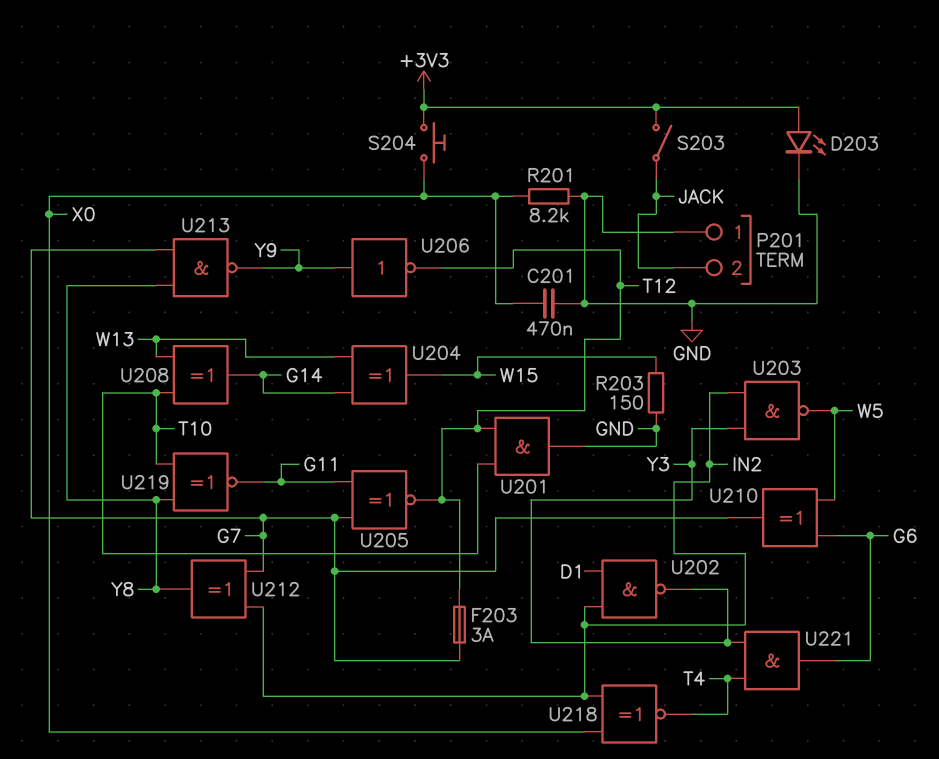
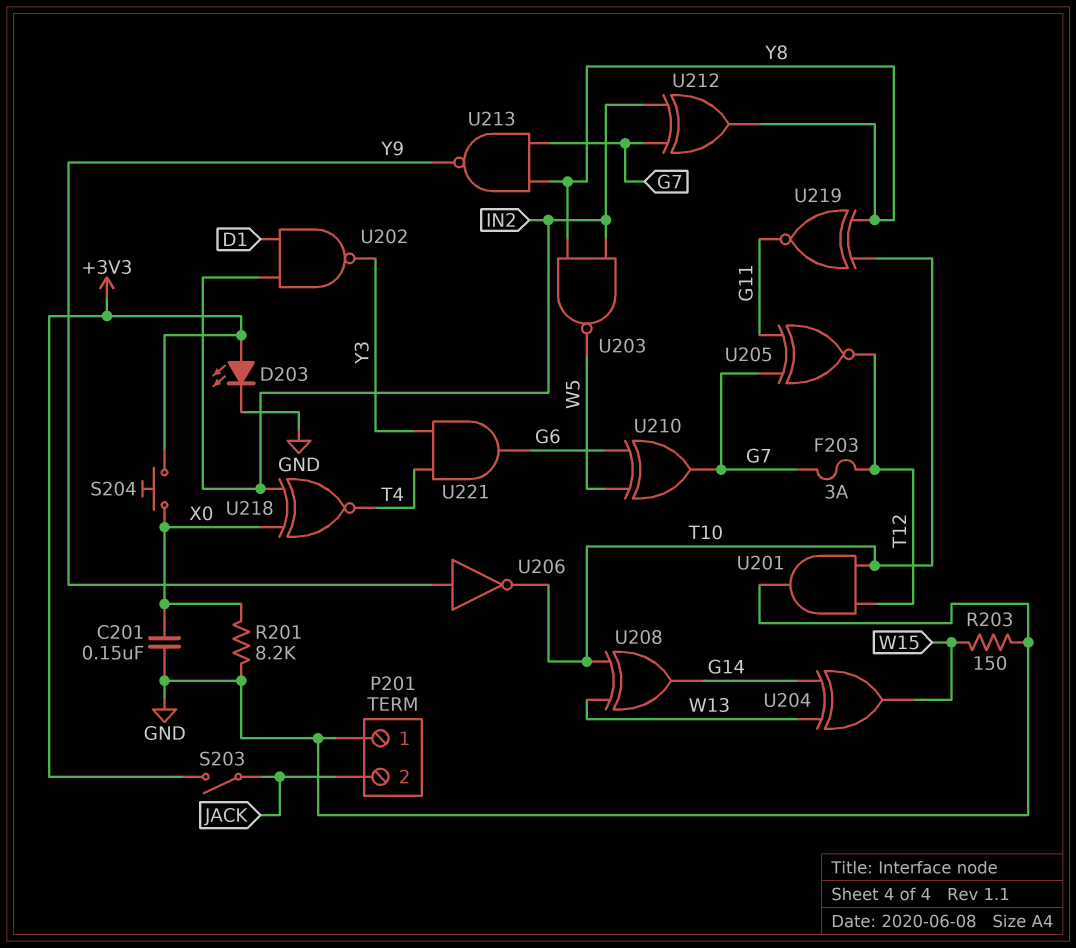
C201: 470nF (GND, X0) -> 150nF (GND, X0)
U203: NAND (in IN2, in Y3, out W5) -> NAND (in IN2, in Y8, out W5)
U206: NOT (in Y9, out T12) -> NOT (in Y9, out T10)

